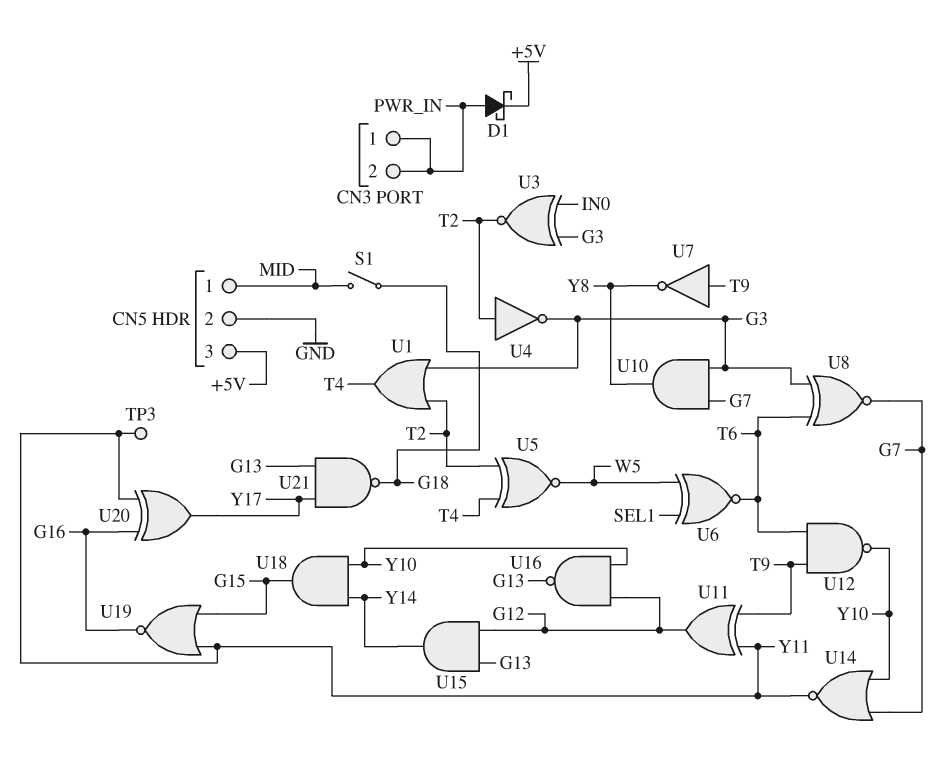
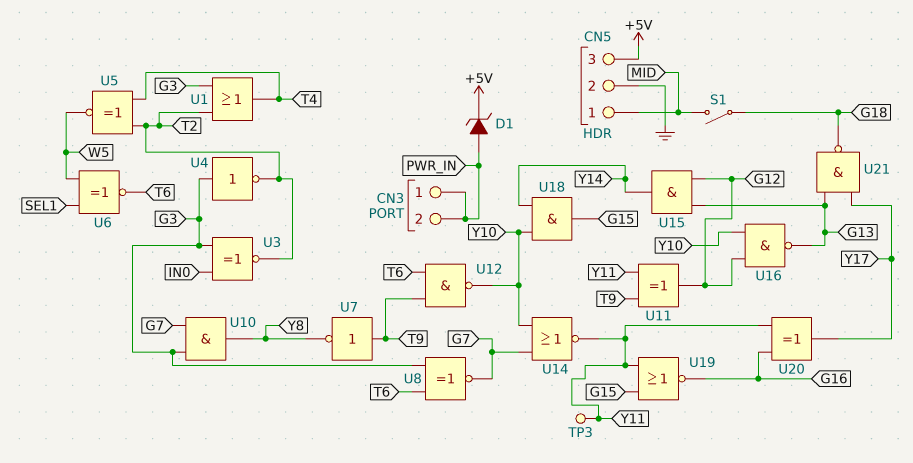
D1: schottky (A PWR_IN, K +5V) -> zener (A PWR_IN, K +5V)
U4: NOT (in T2, out G3) -> NOT (in G3, out T2)

